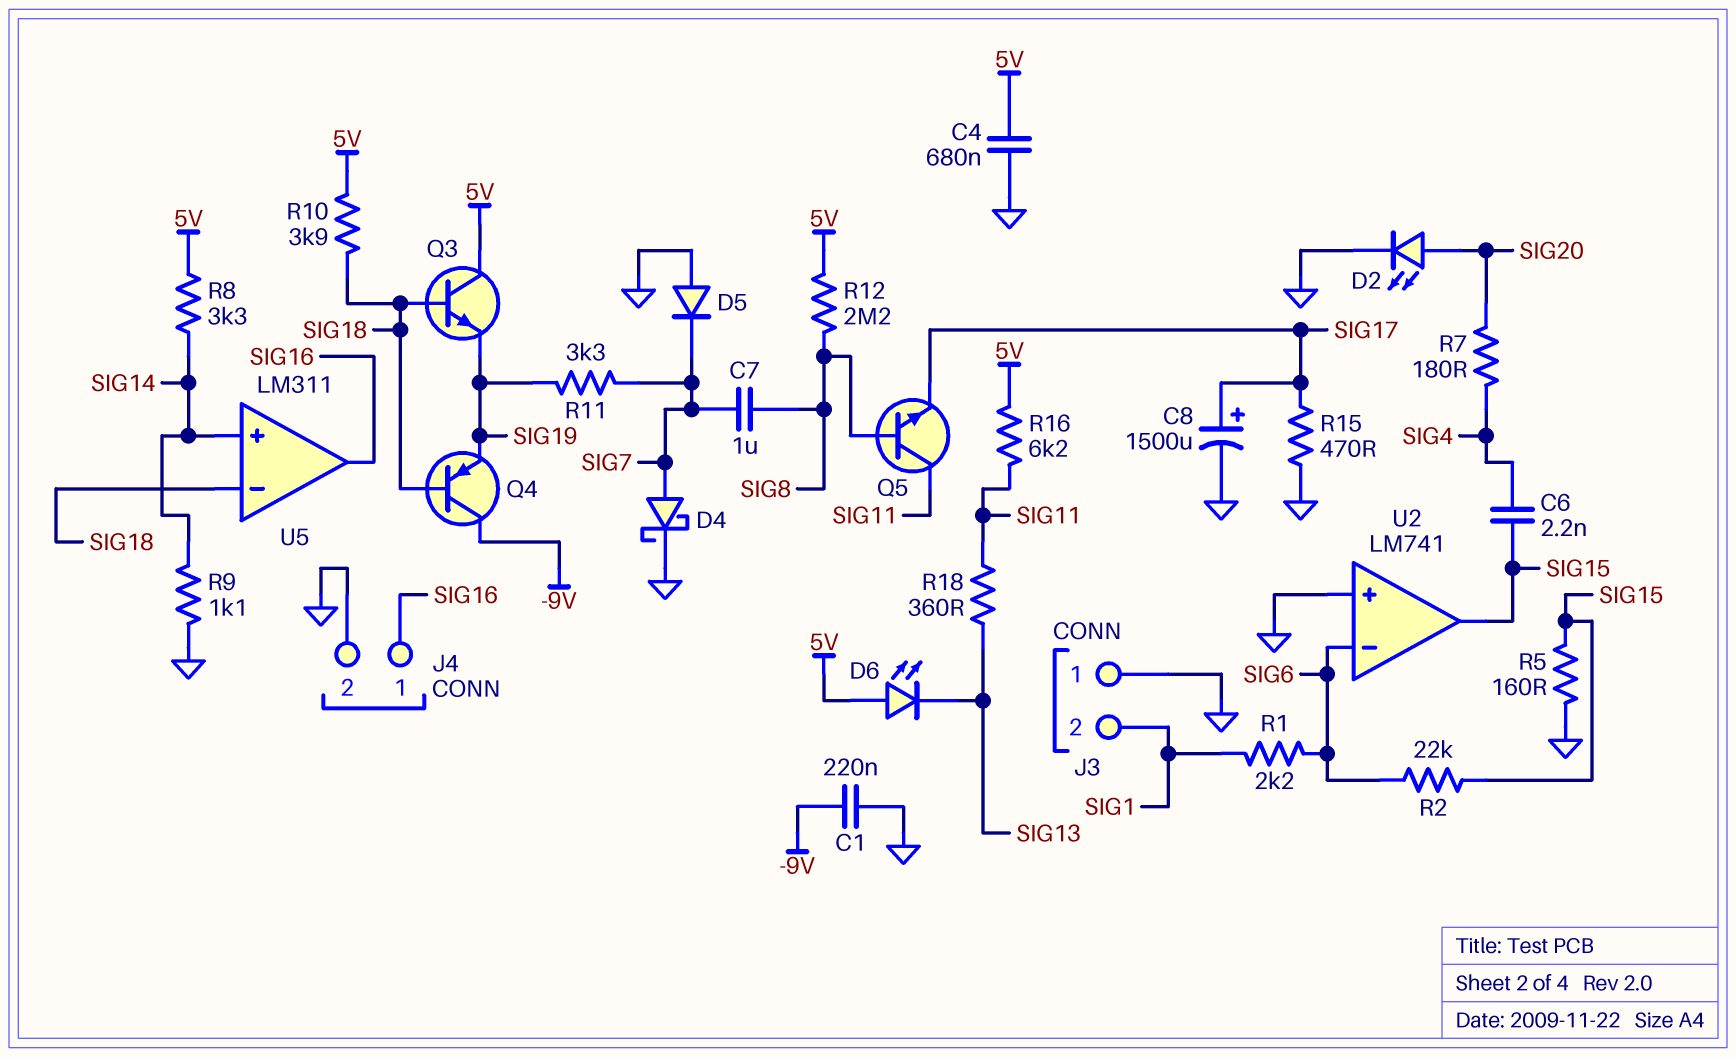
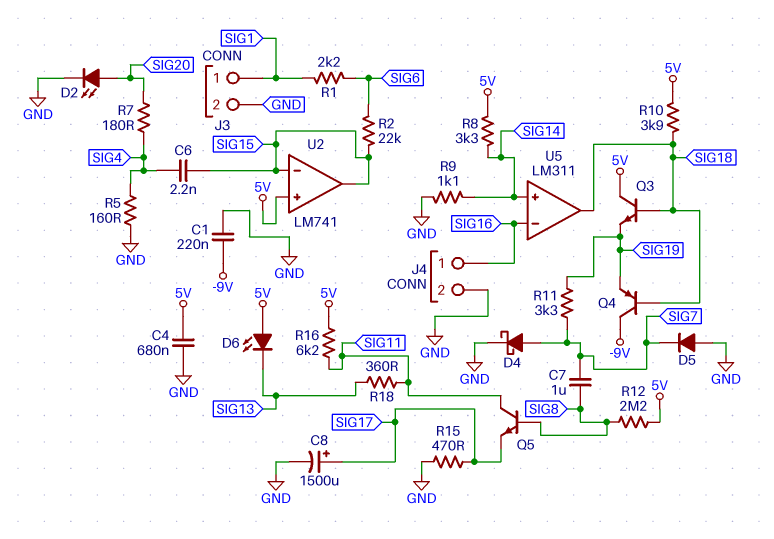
J3 pin 1: GND -> SIG1
J3 pin 2: SIG1 -> GND
R5: 160 (GND, SIG15) -> 160 (GND, SIG4)
U2 pin in+: GND -> 5V
U2 pin in-: SIG6 -> SIG15
U5 pin in-: SIG18 -> SIG16
U5 pin out: SIG16 -> SIG18

